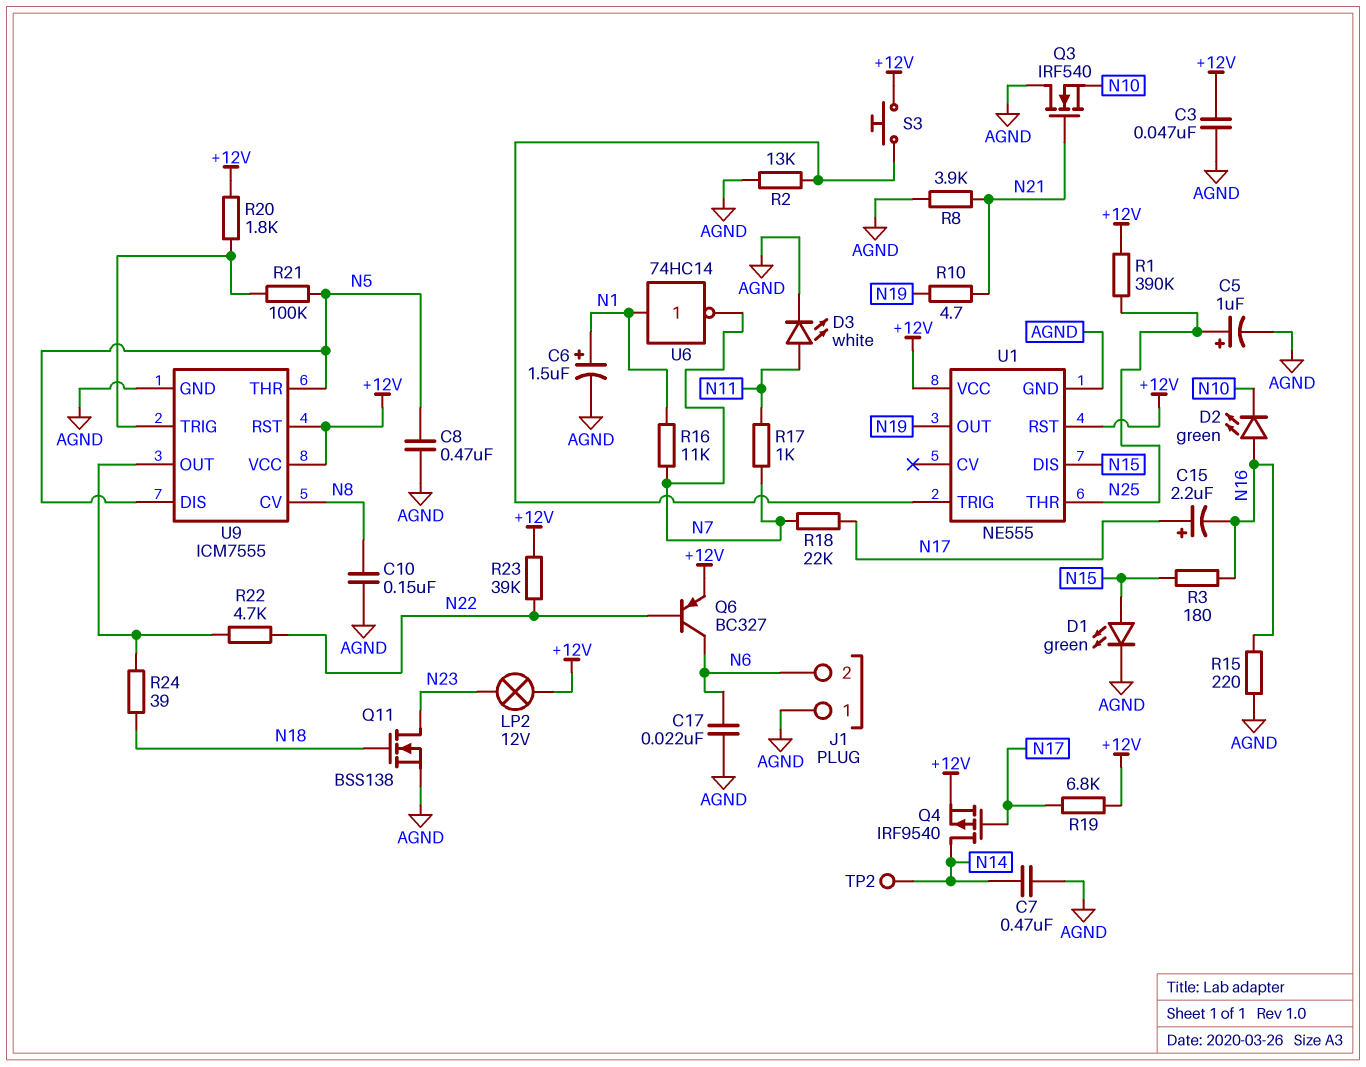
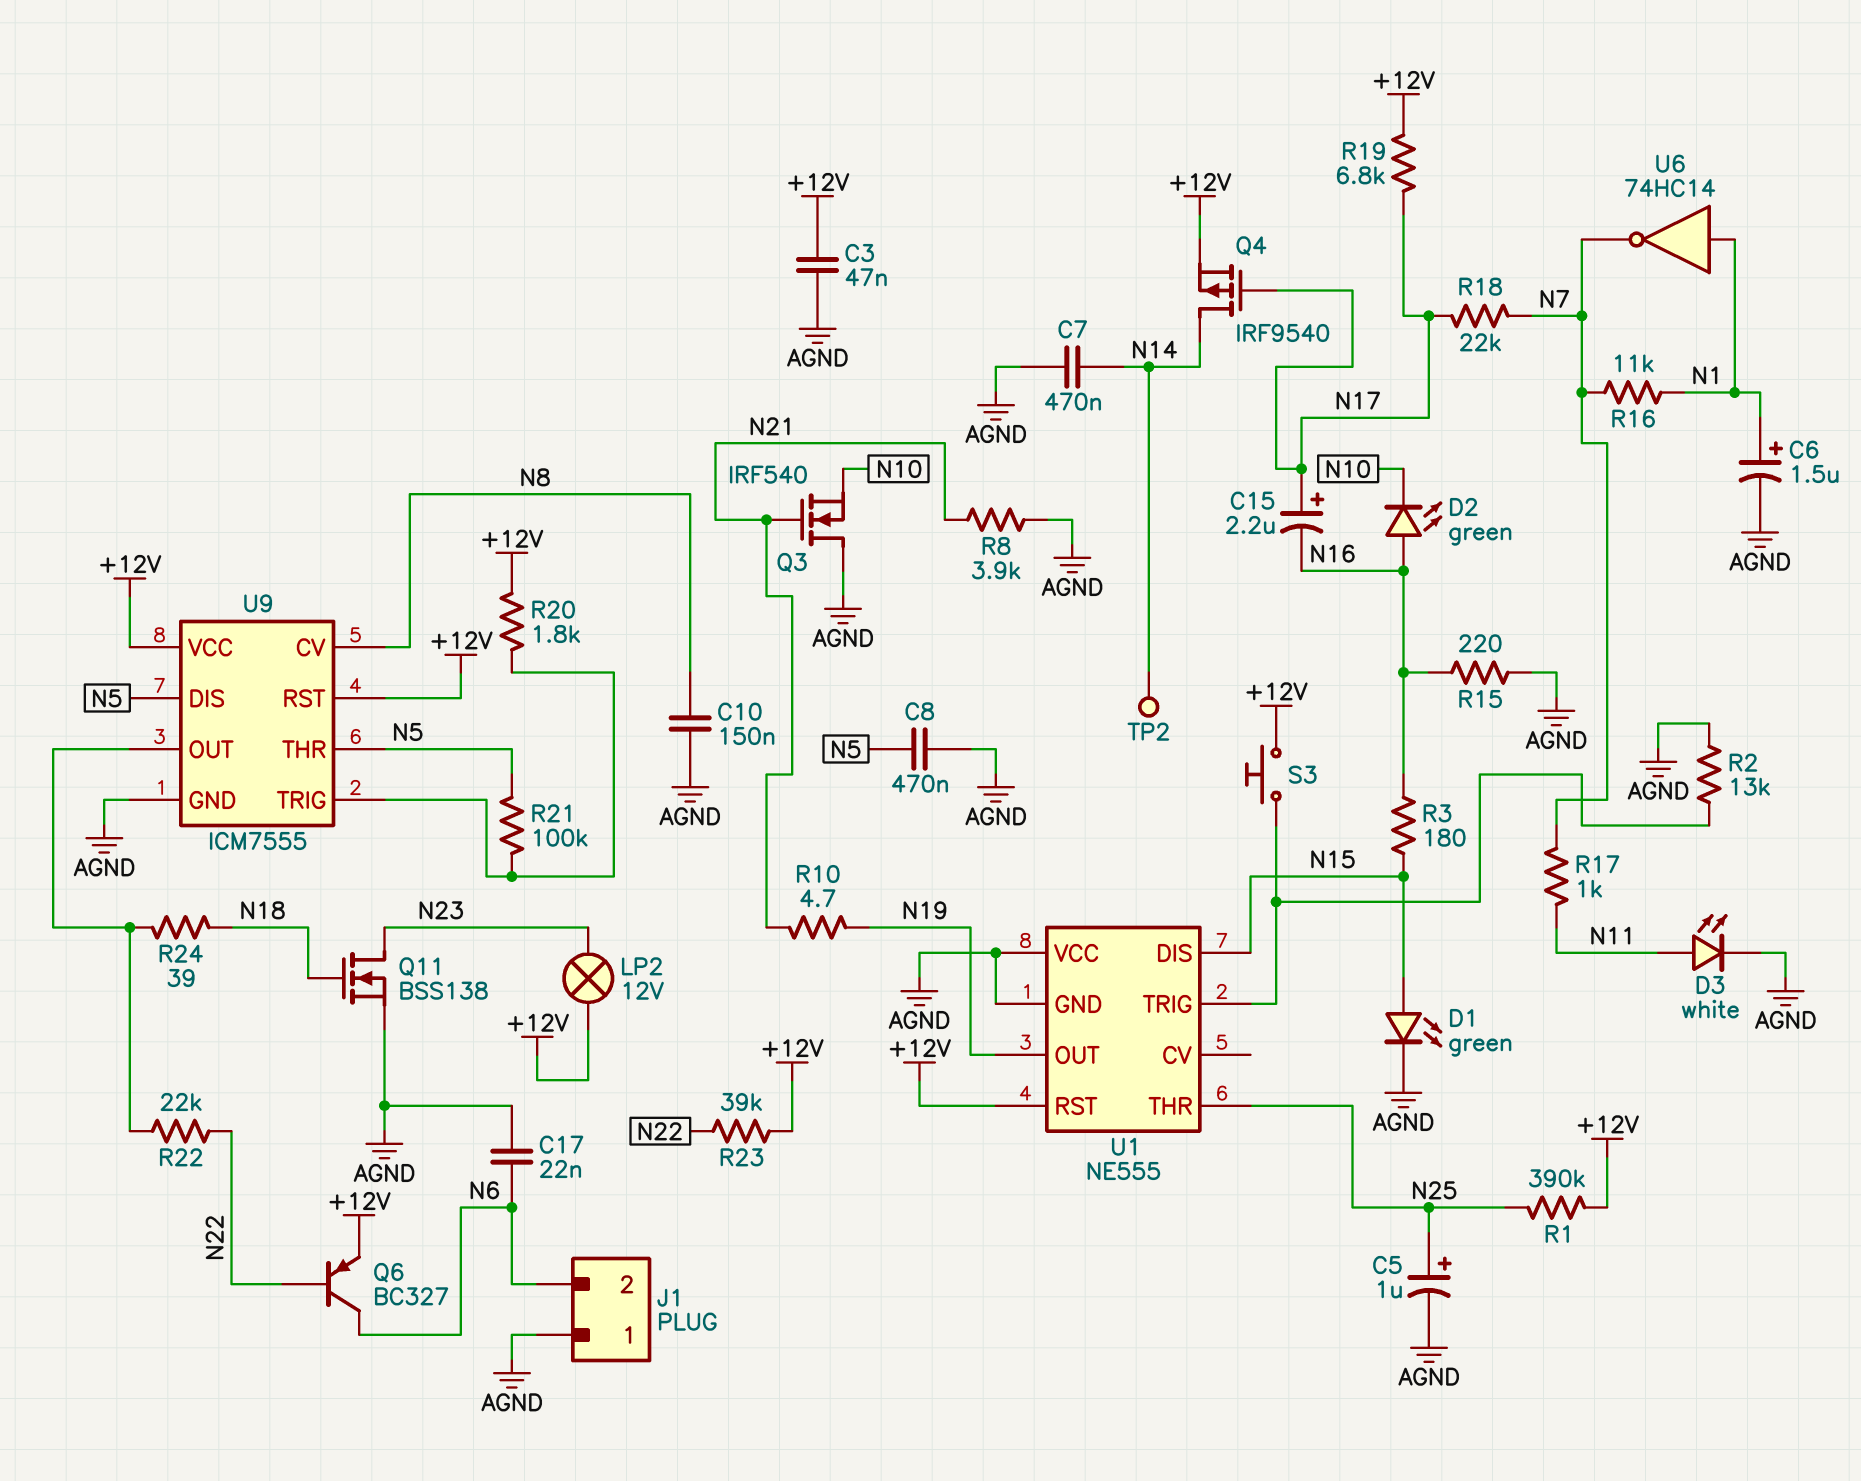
R22: 4.7k (N22, U9/OUT) -> 22k (N22, U9/OUT)
U1 pin VCC: +12V -> AGND

